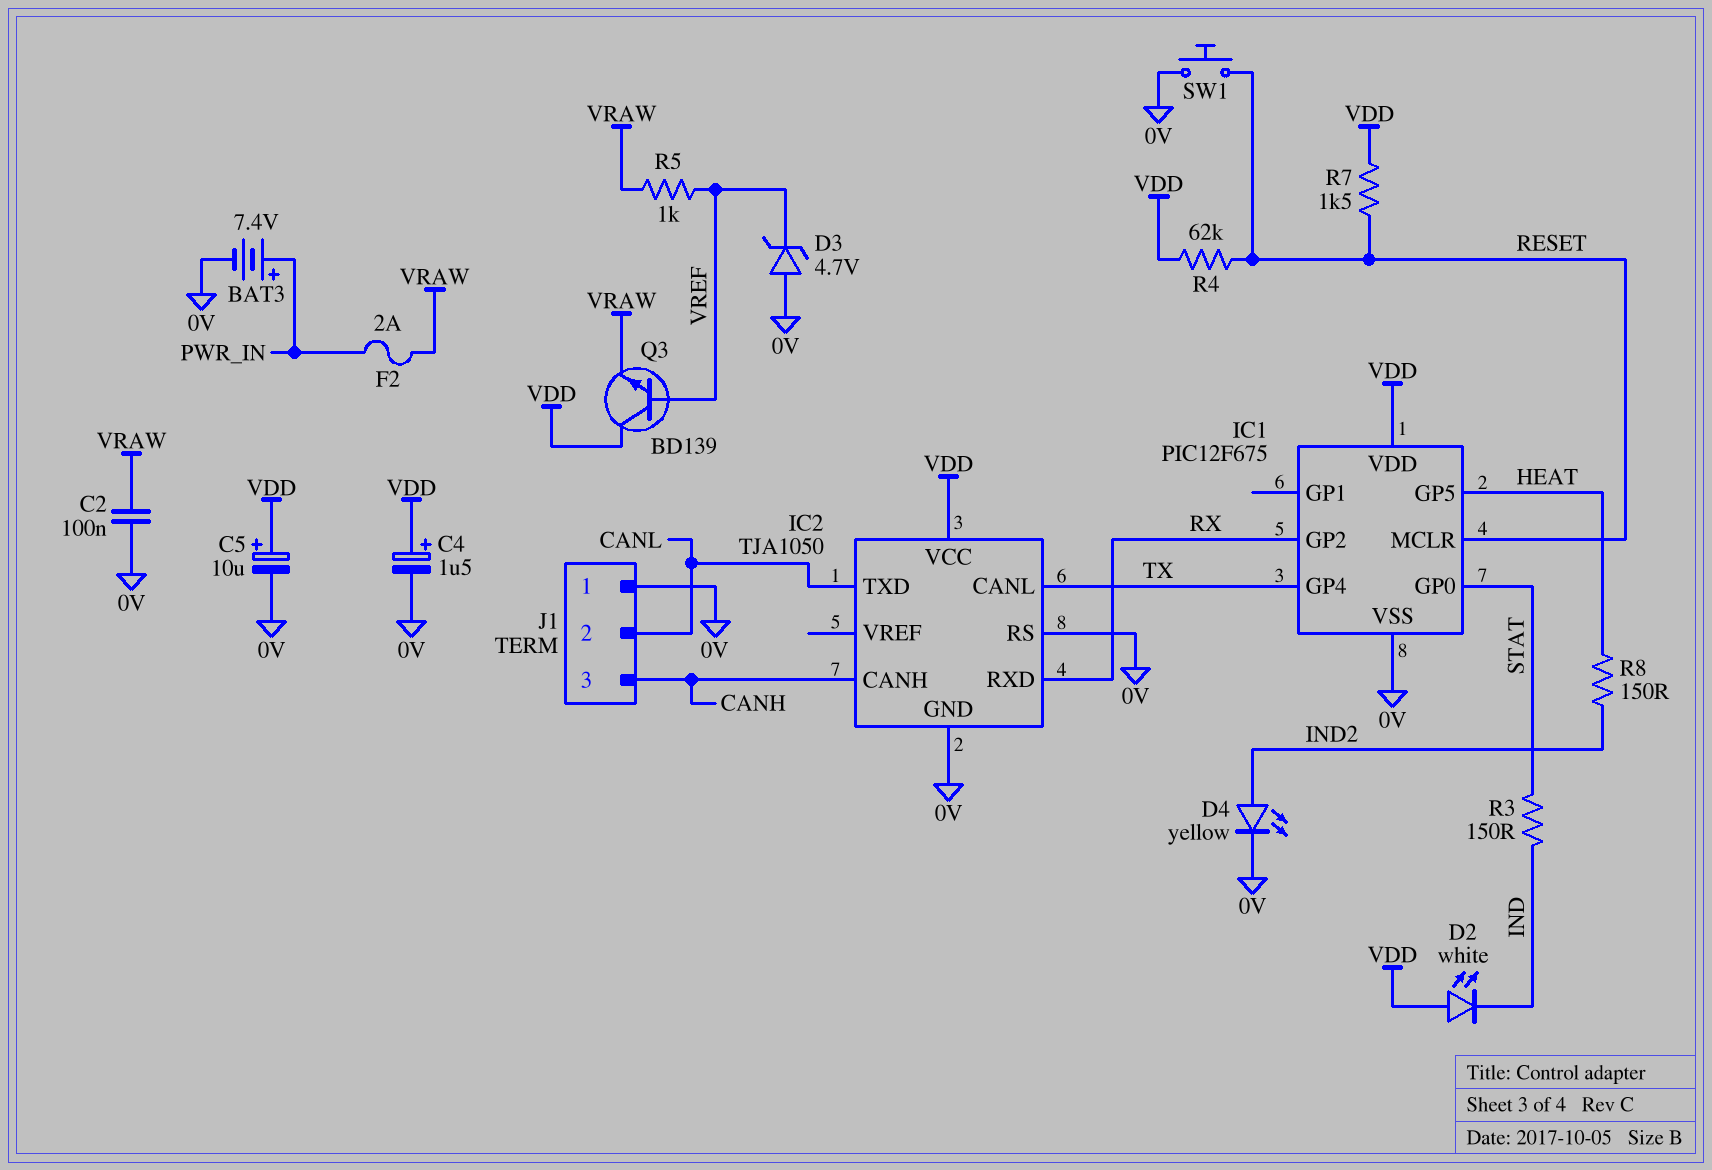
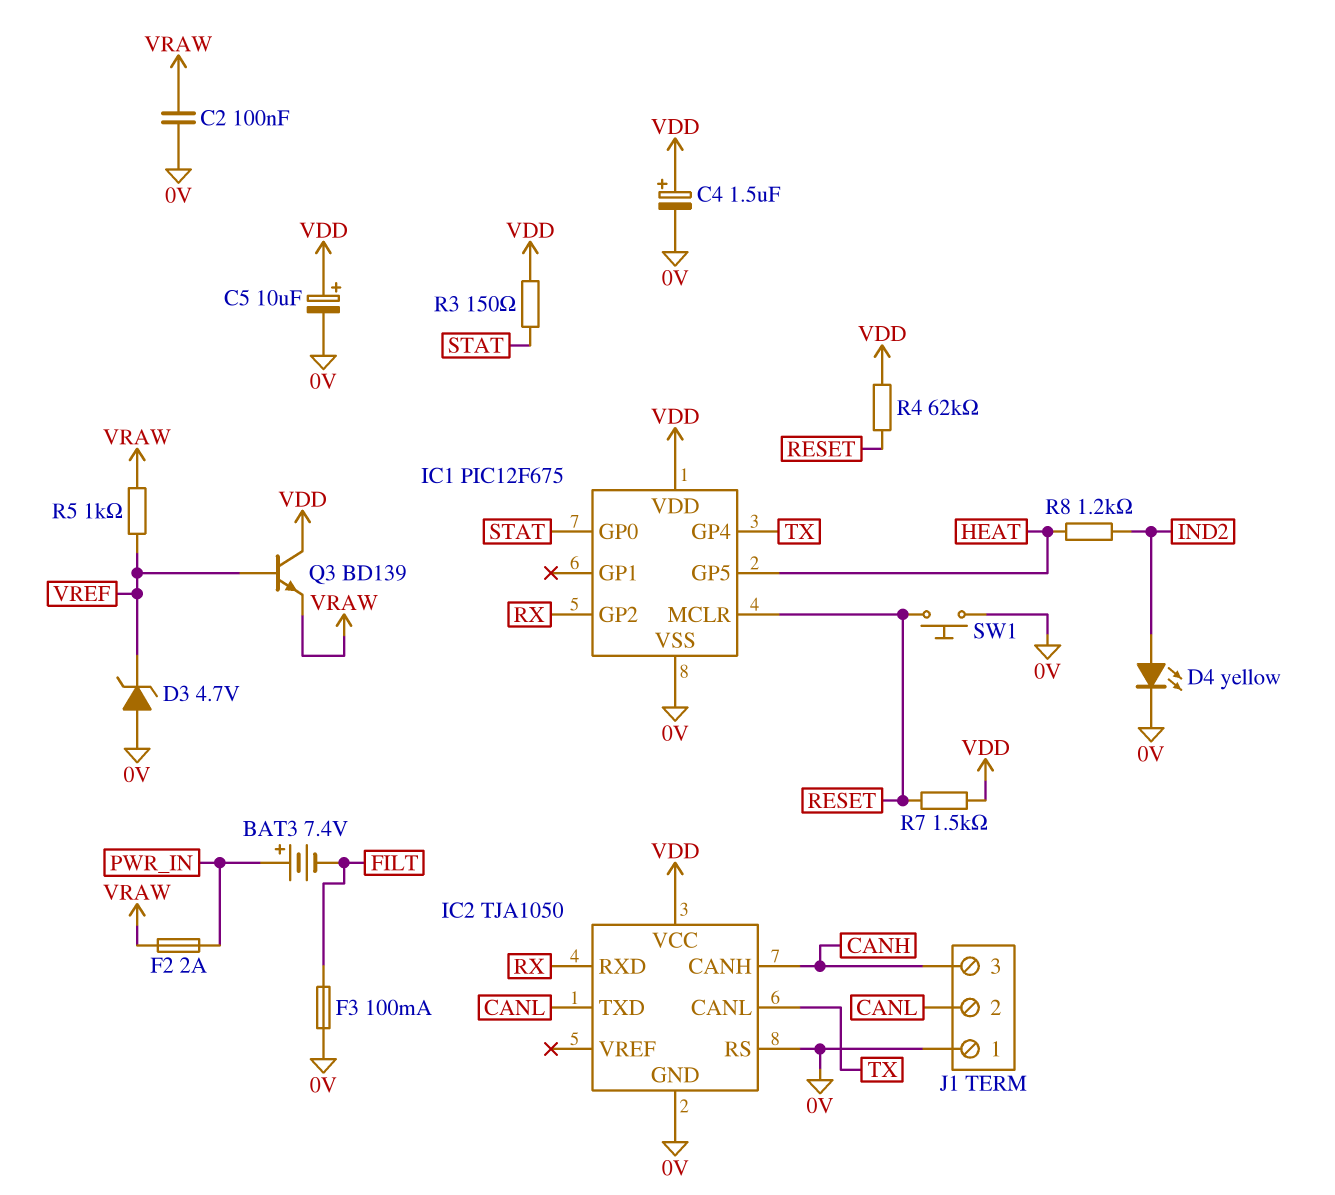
BAT3: 7.4V (plus PWR_IN, minus 0V) -> 7.4V (plus PWR_IN, minus FILT)
D2: LED white (A VDD, K IND) -> none
F3: none -> 100mA (0V, FILT)
R3: 150 (IND, STAT) -> 150 (STAT, VDD)
R8: 150 (HEAT, IND2) -> 1.2k (HEAT, IND2)

